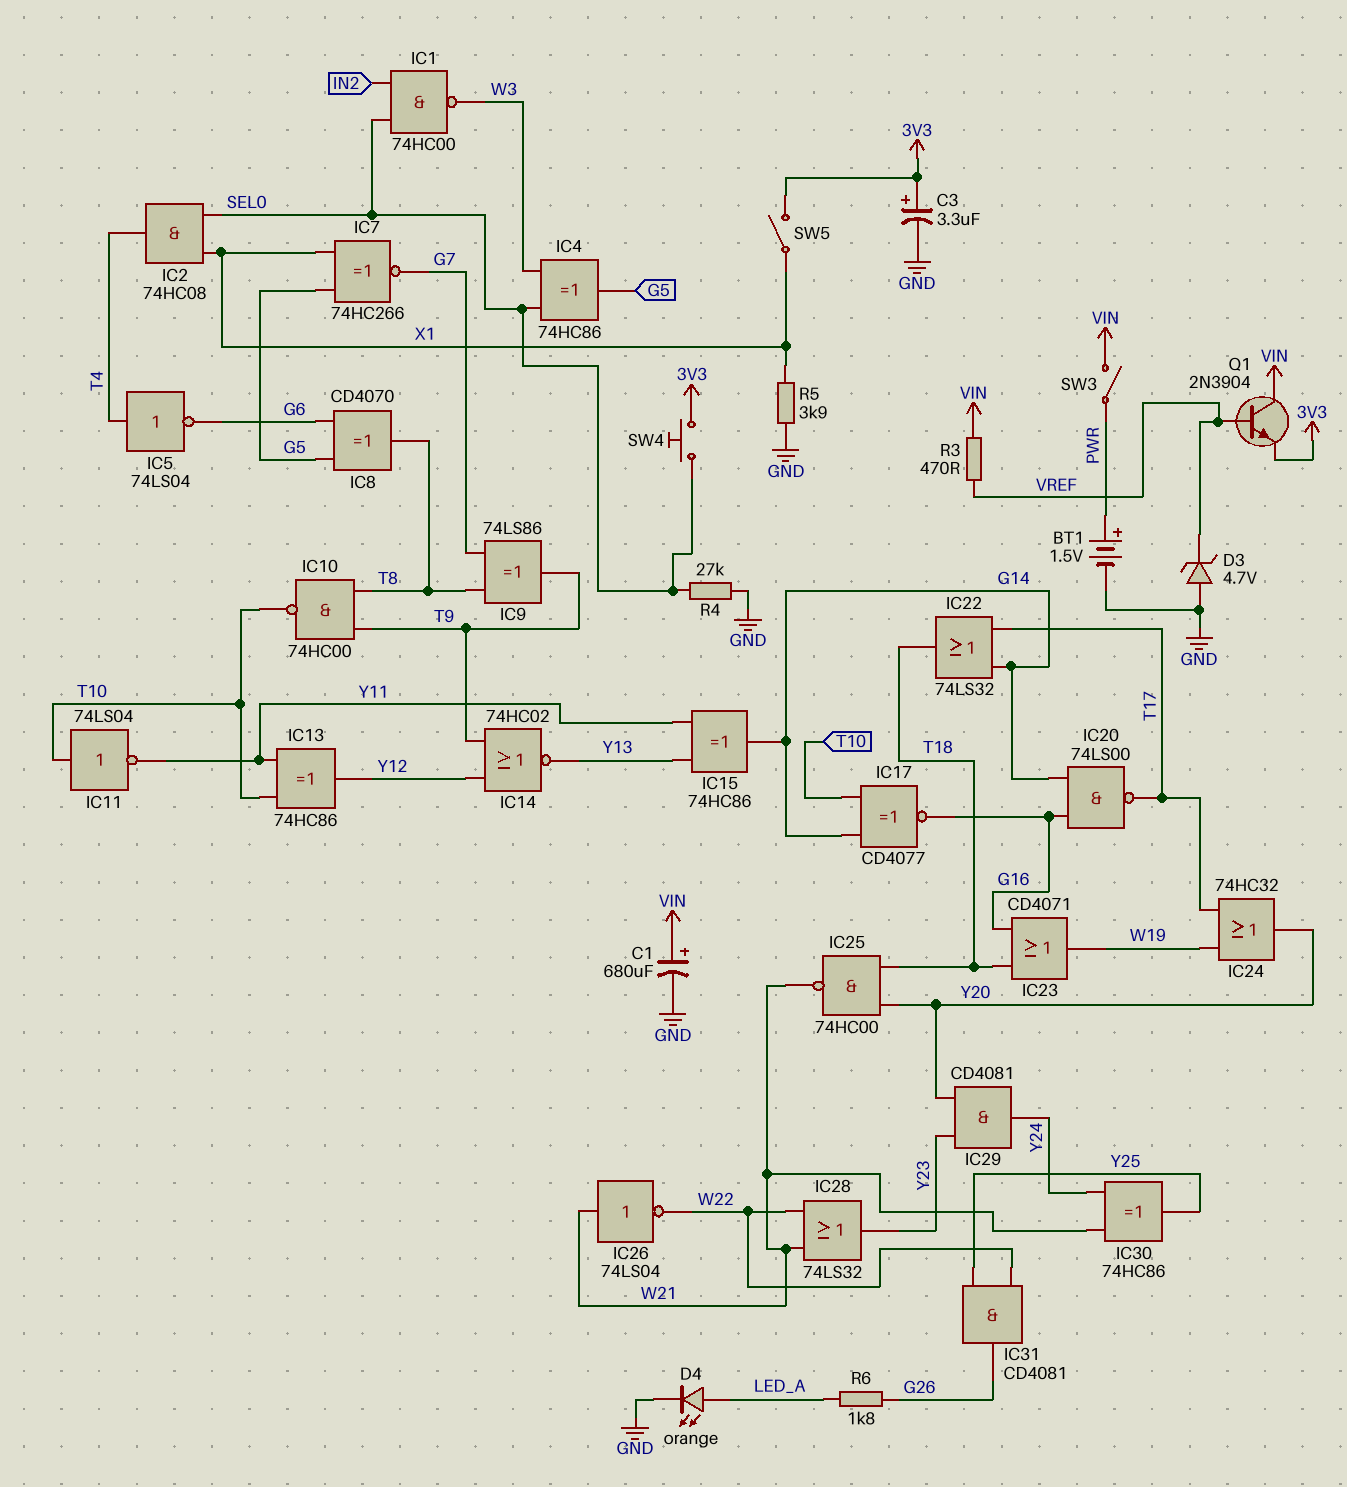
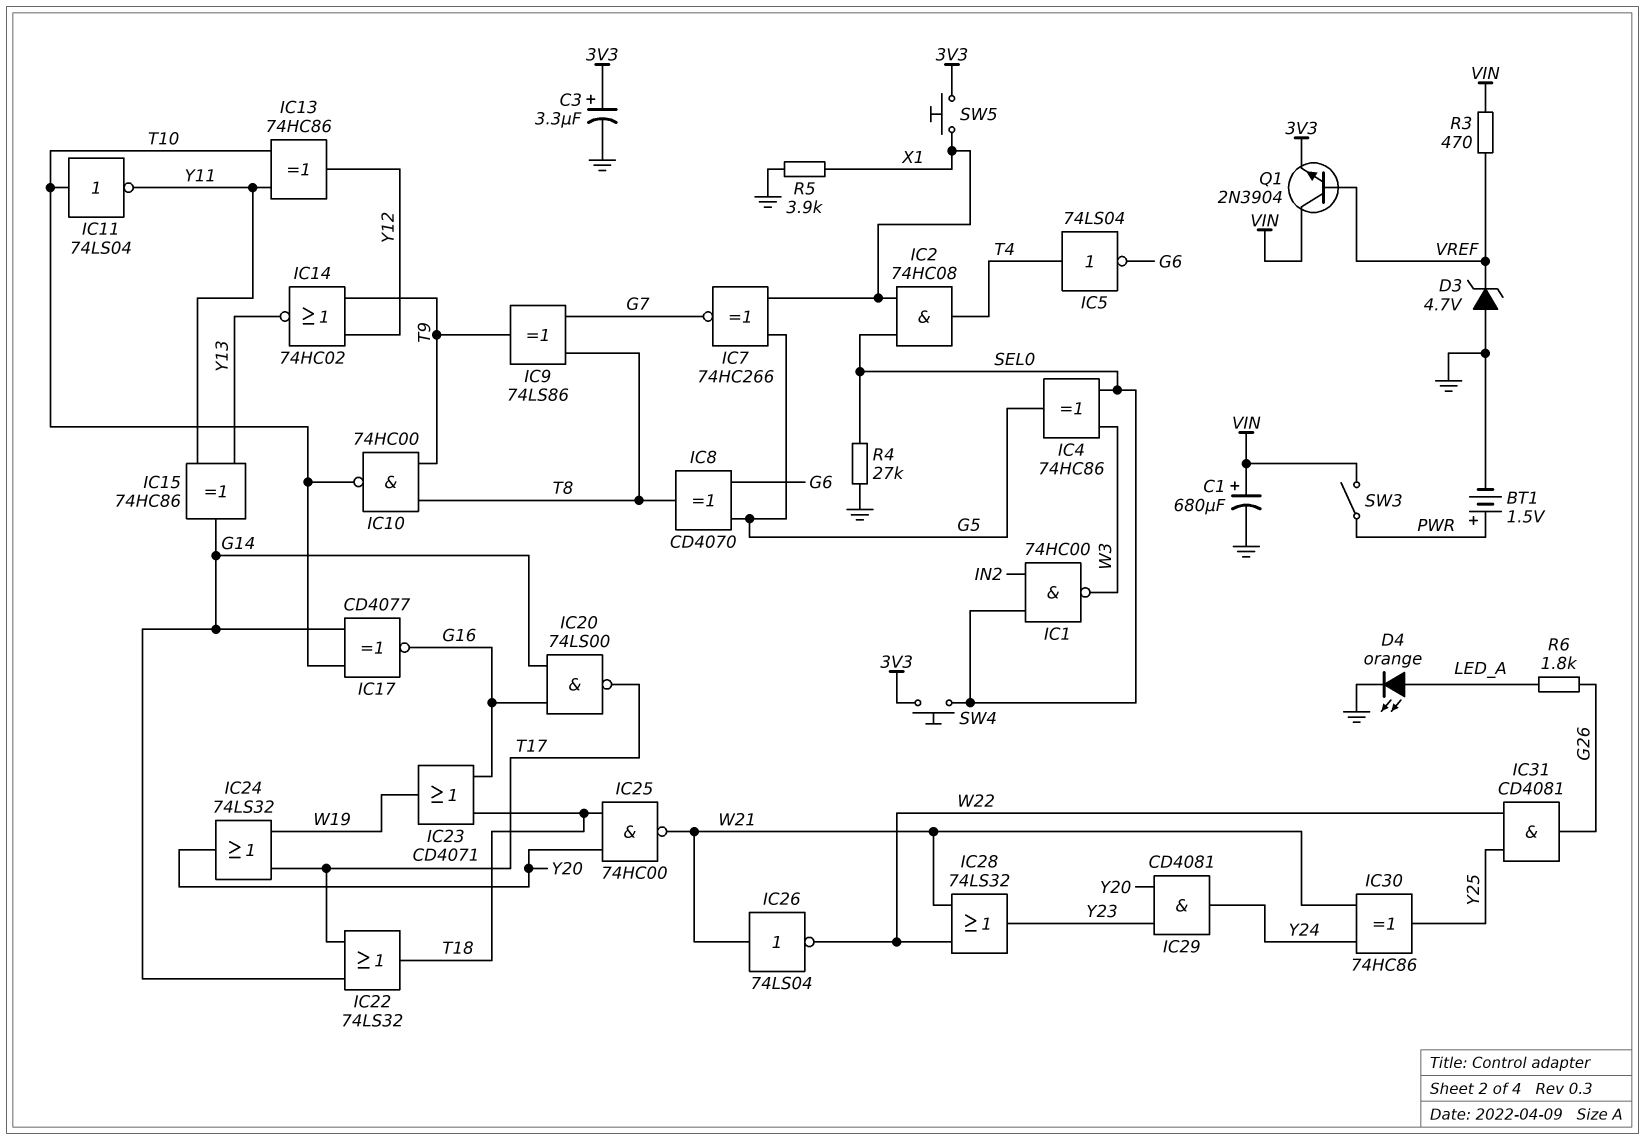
IC24: OR 74HC32 (in T17, in W19, out Y20) -> OR 74LS32 (in T17, in W19, out Y20)
SW5: switch (3V3, X1) -> button (3V3, X1)

